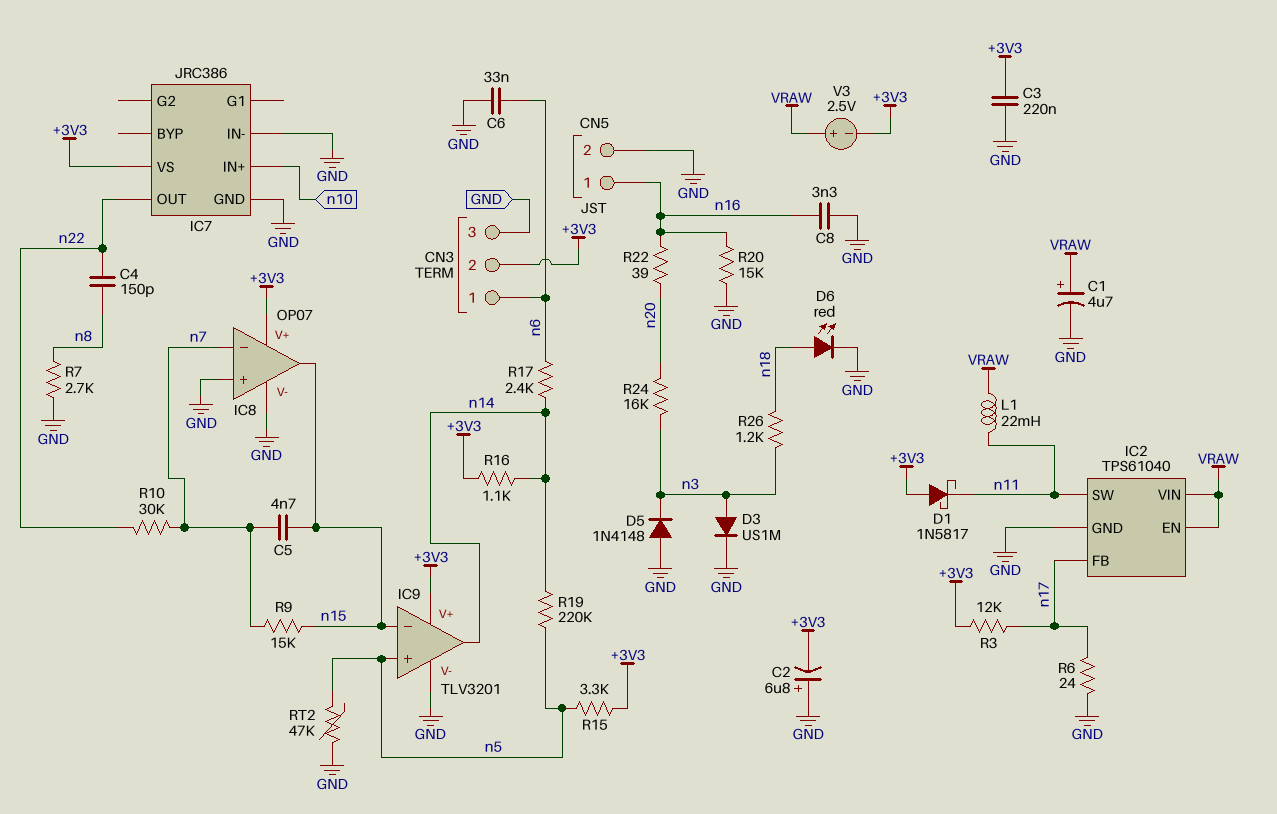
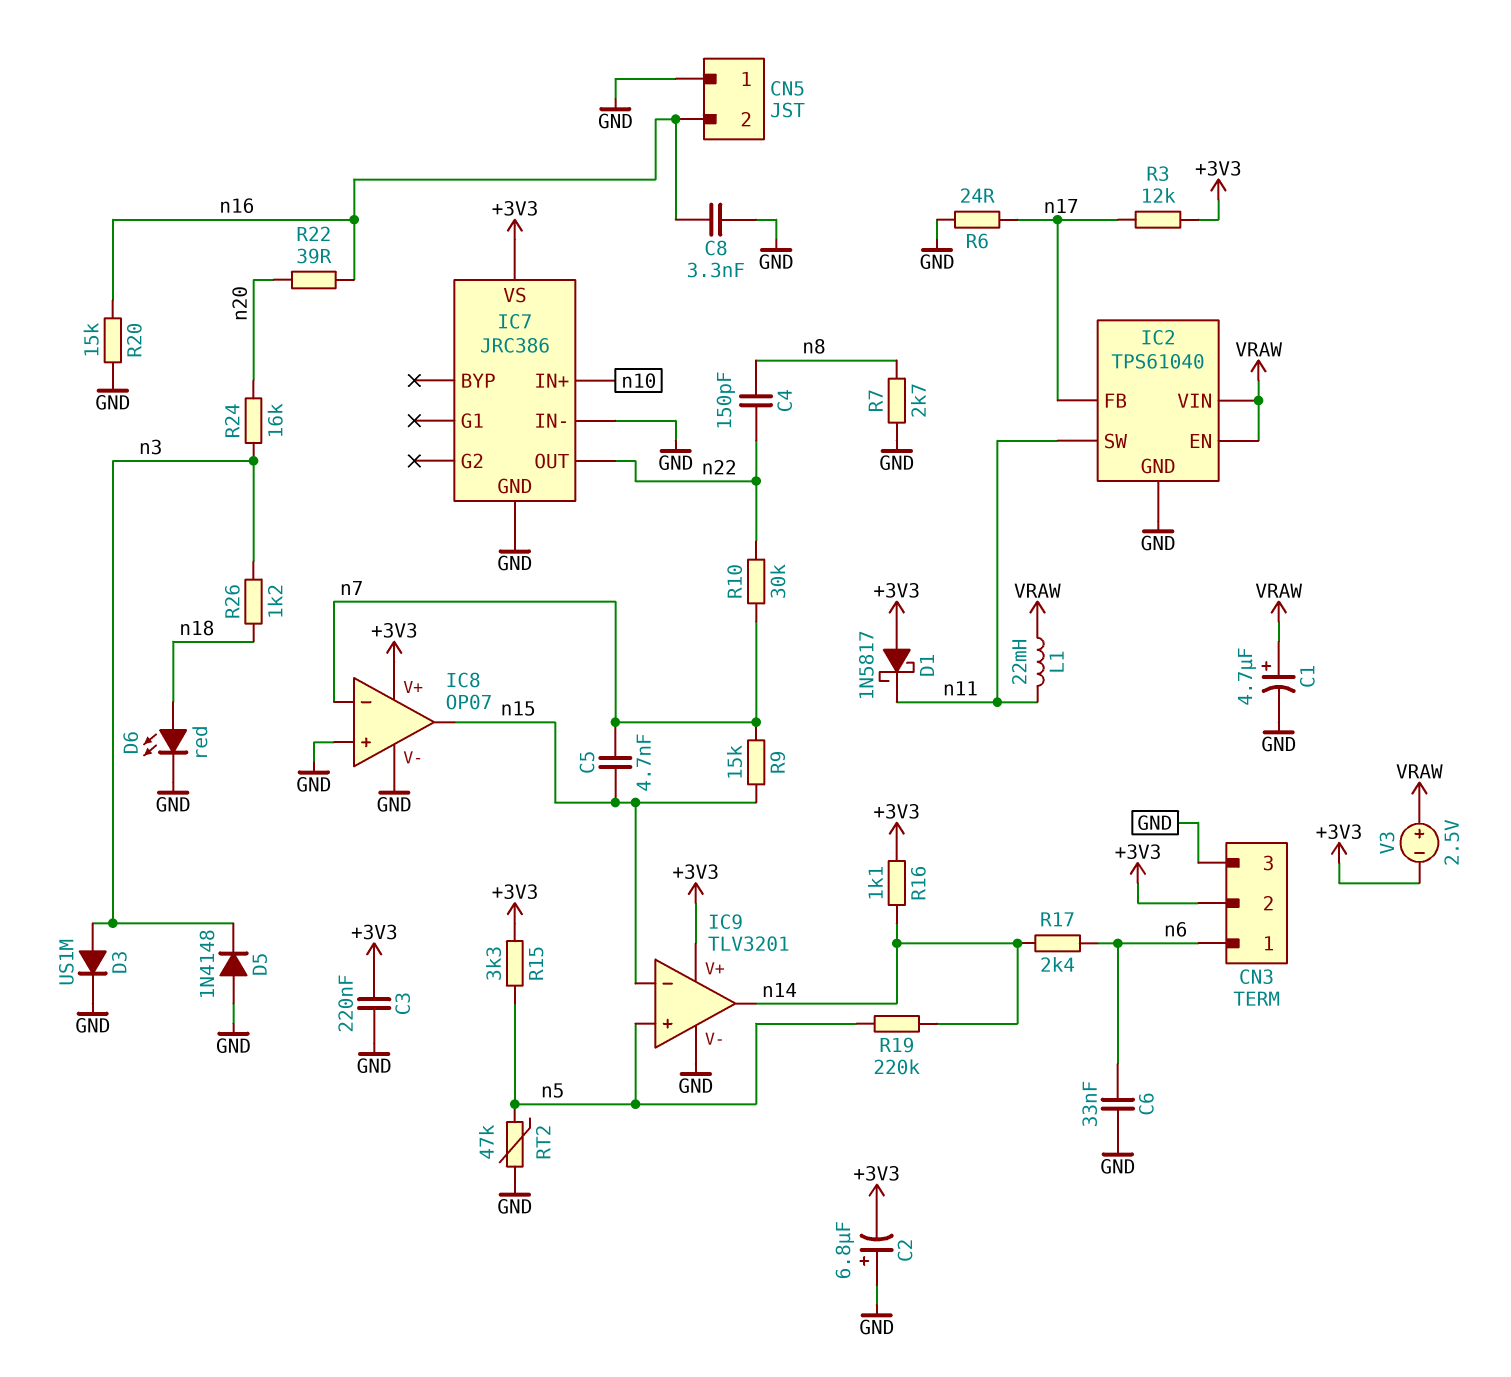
CN5 pin 1: n16 -> GND
CN5 pin 2: GND -> n16

